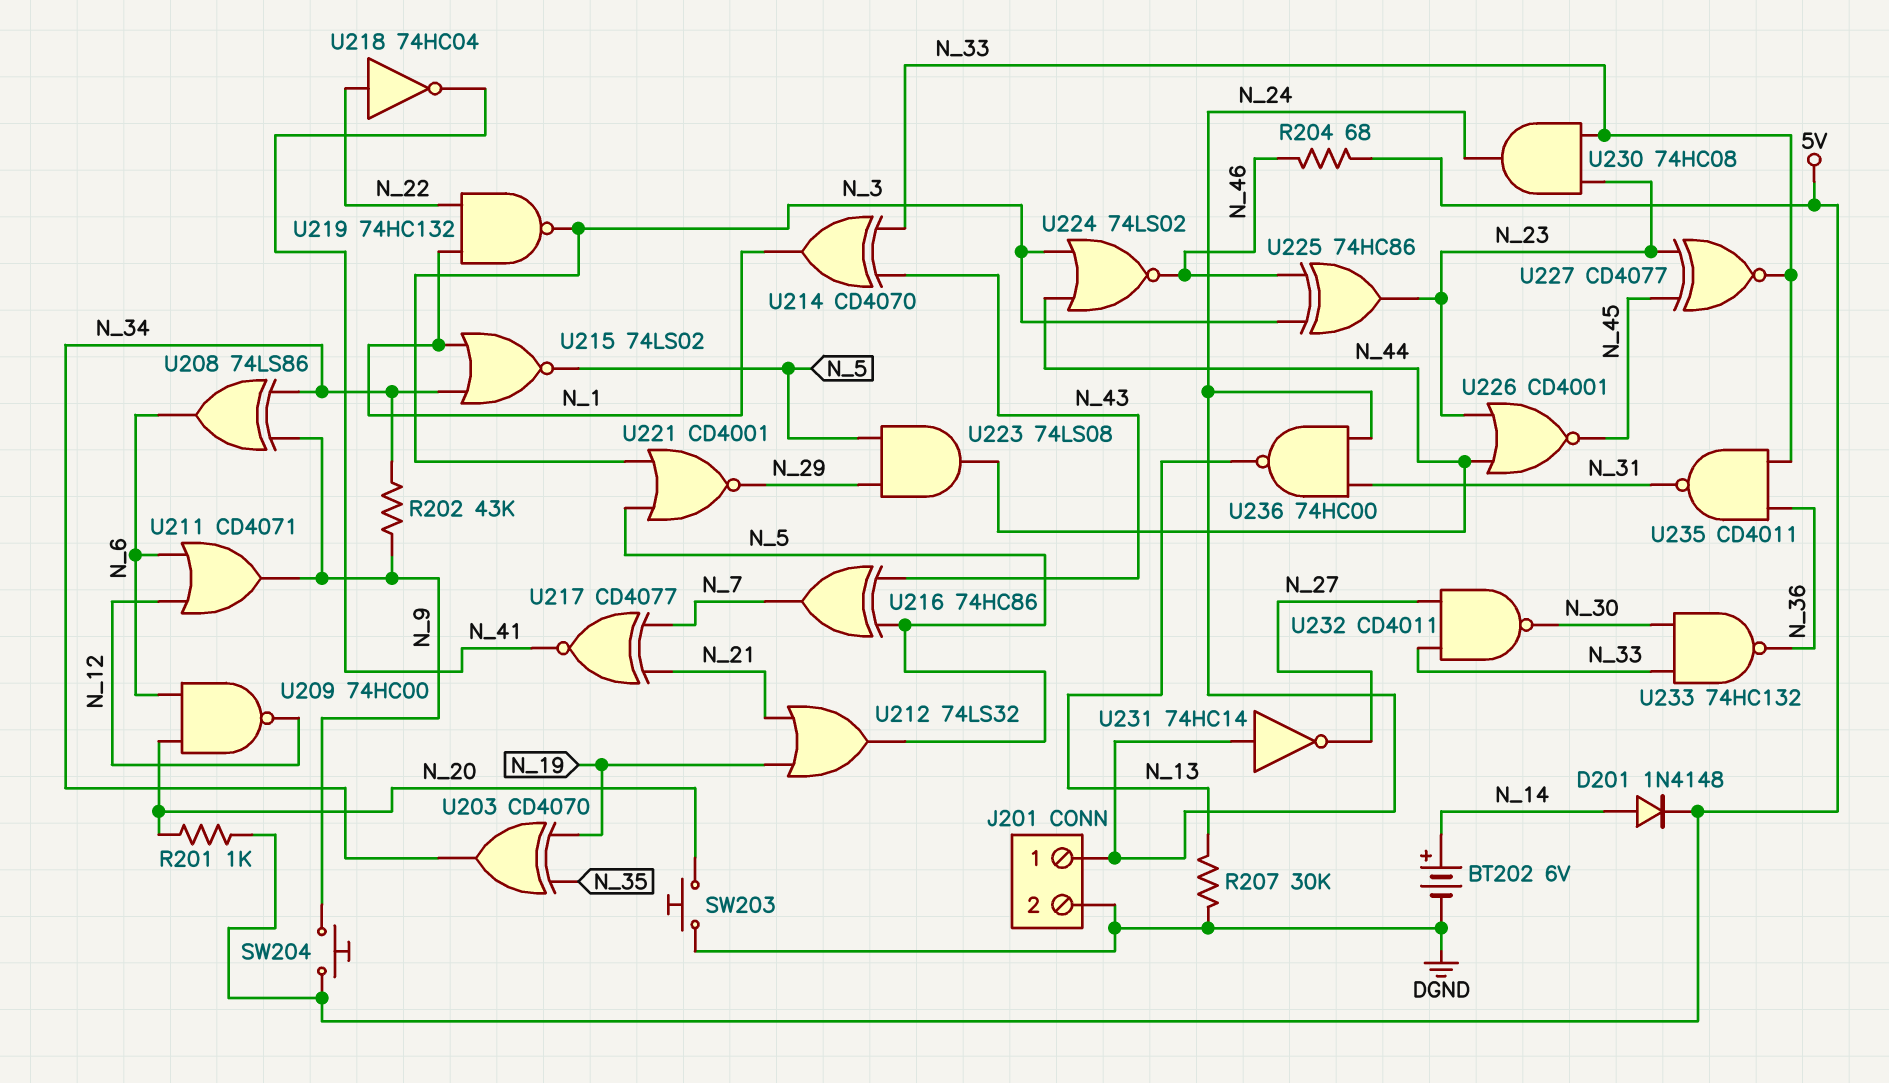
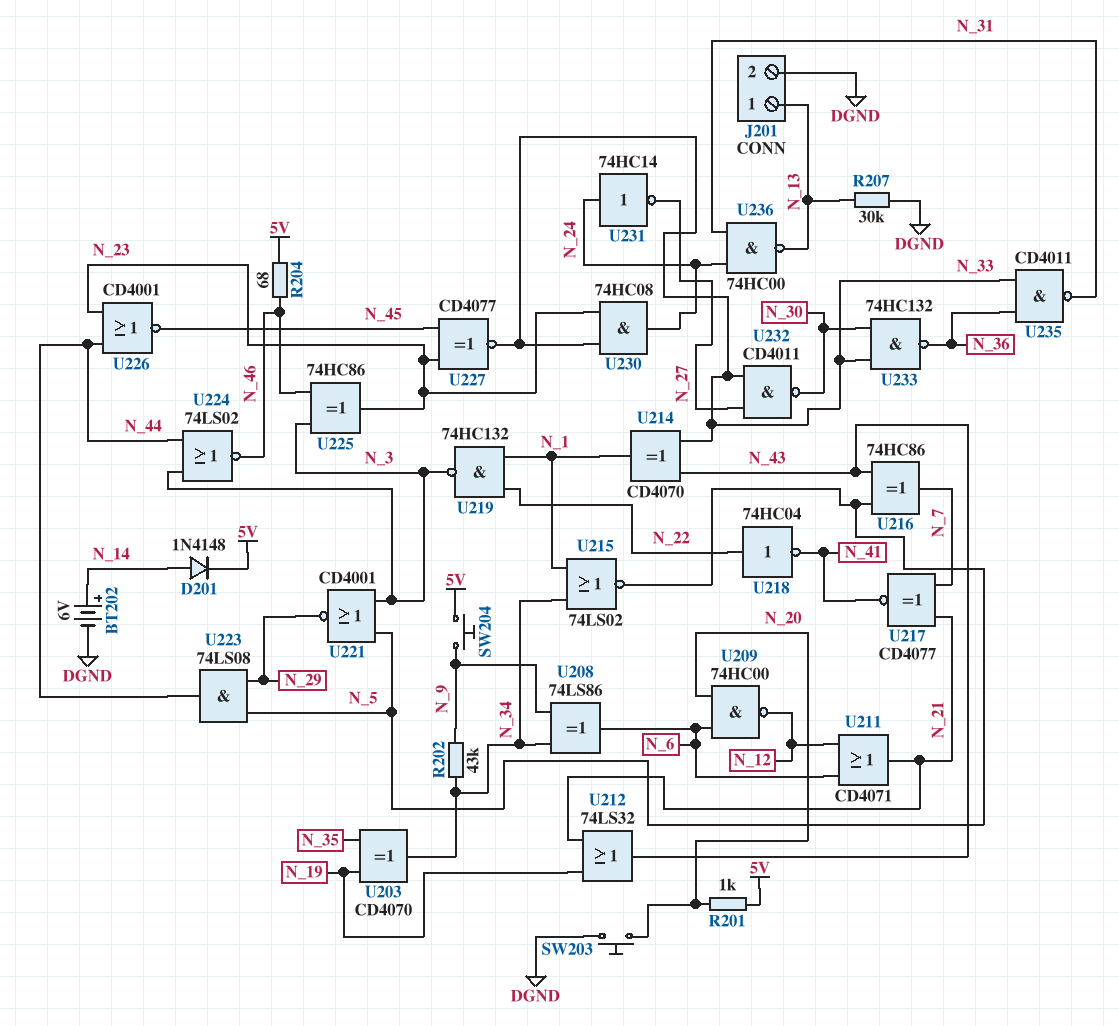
J201 pin 1: N_24 -> N_13
U211: OR CD4071 (in N_6, in N_12, out N_9) -> OR CD4071 (in N_6, in N_12, out N_21)
U212: OR 74LS32 (in N_19, in N_21, out N_5) -> OR 74LS32 (in N_19, in N_21, out N_43)

